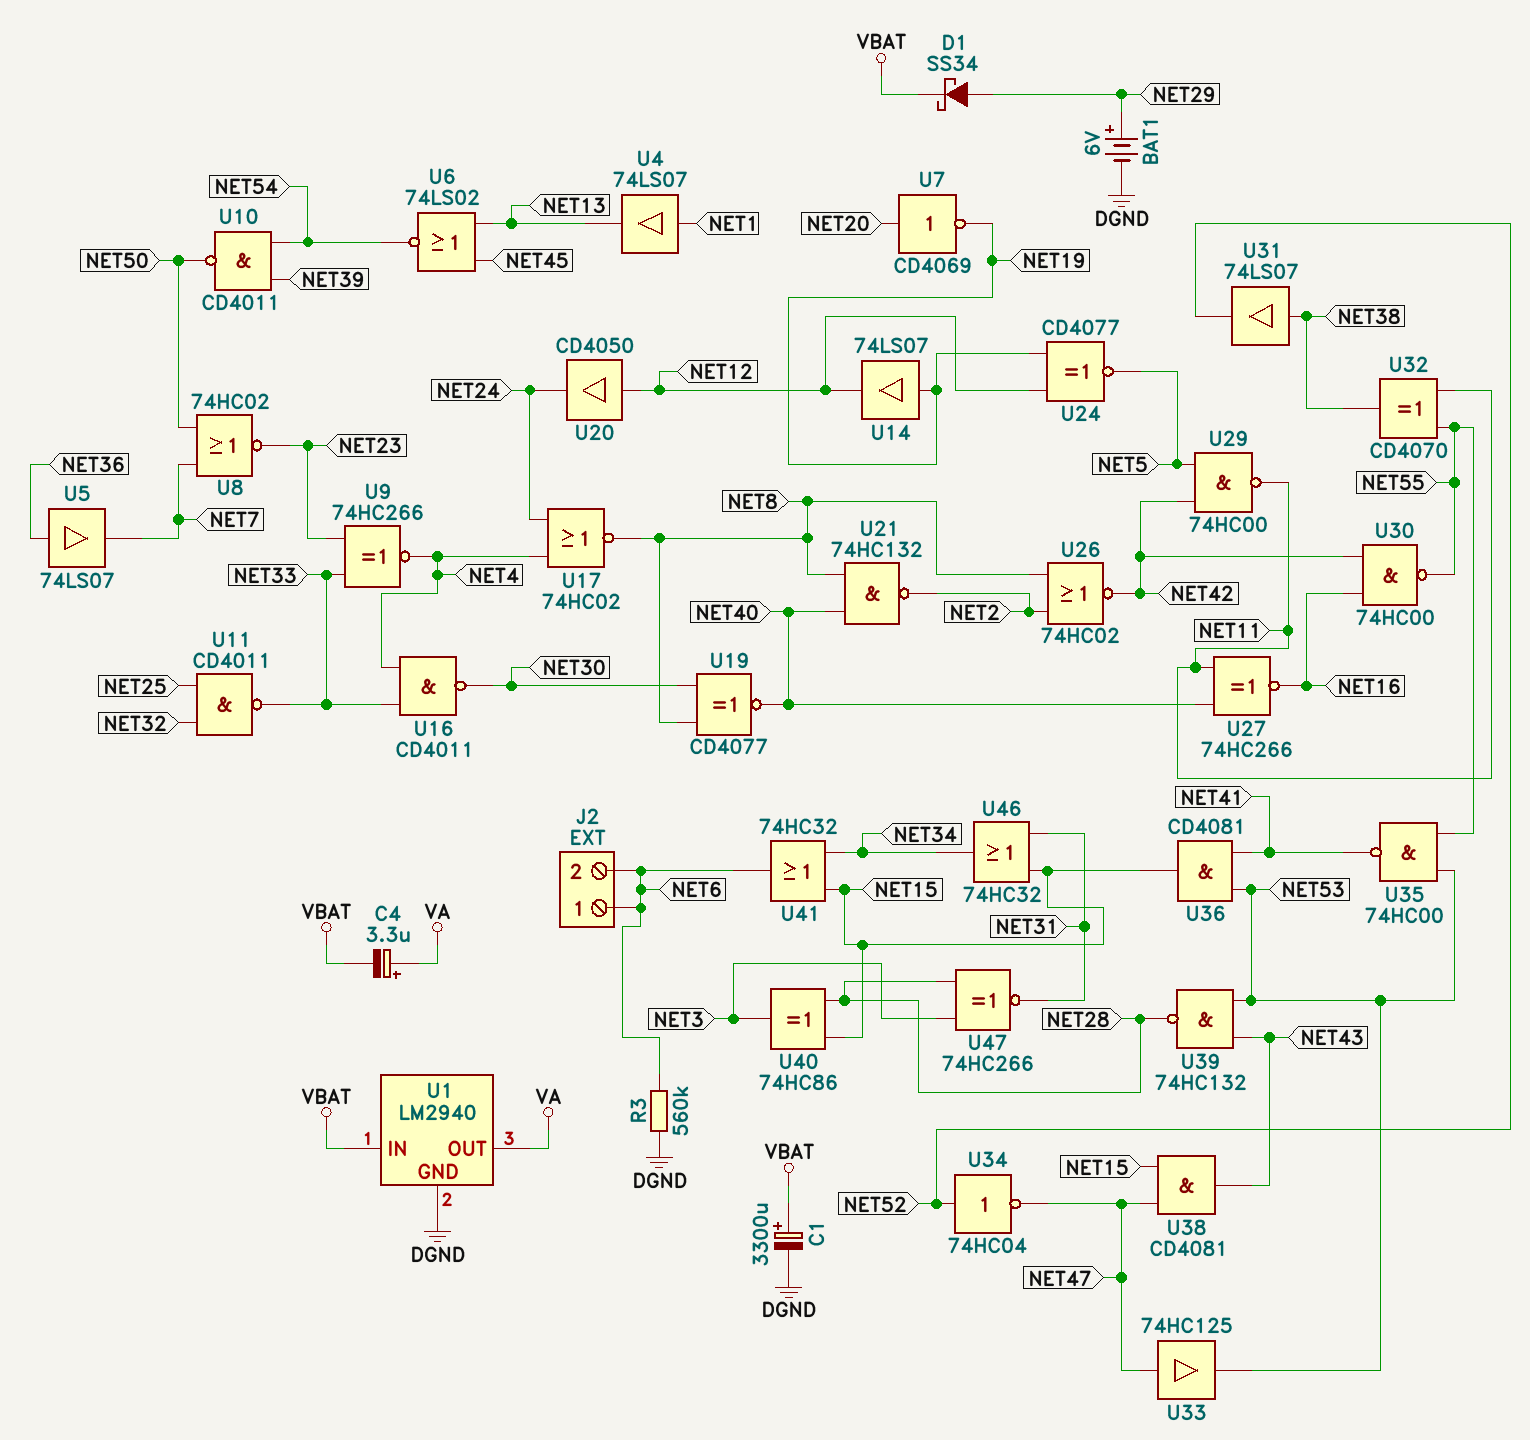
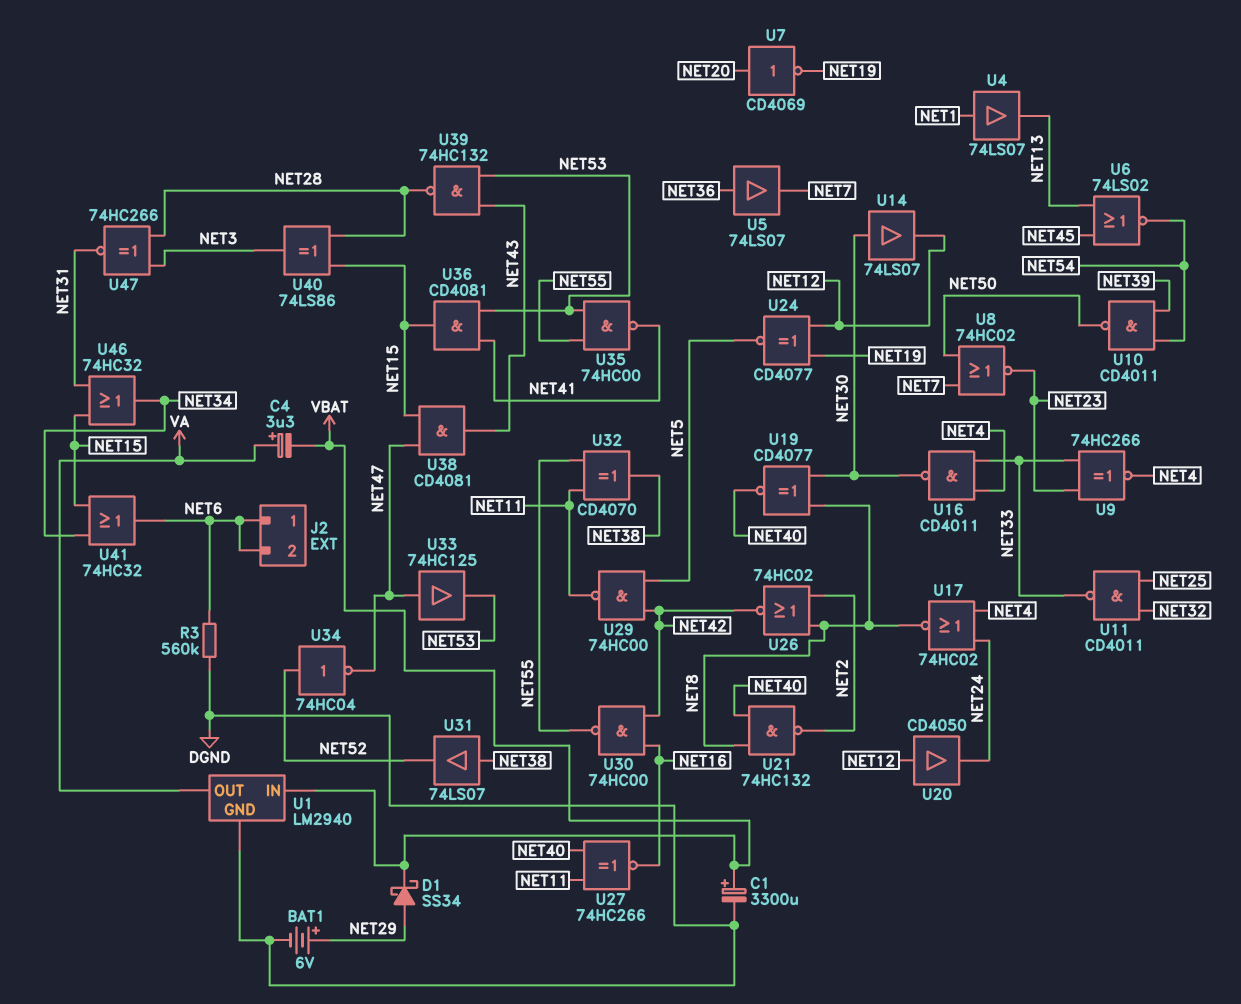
U14: buffer 74LS07 (in NET19, out NET12) -> buffer 74LS07 (in NET30, out NET12)
U40: XOR 74HC86 (in NET15, in NET28, out NET3) -> XOR 74LS86 (in NET15, in NET28, out NET3)

